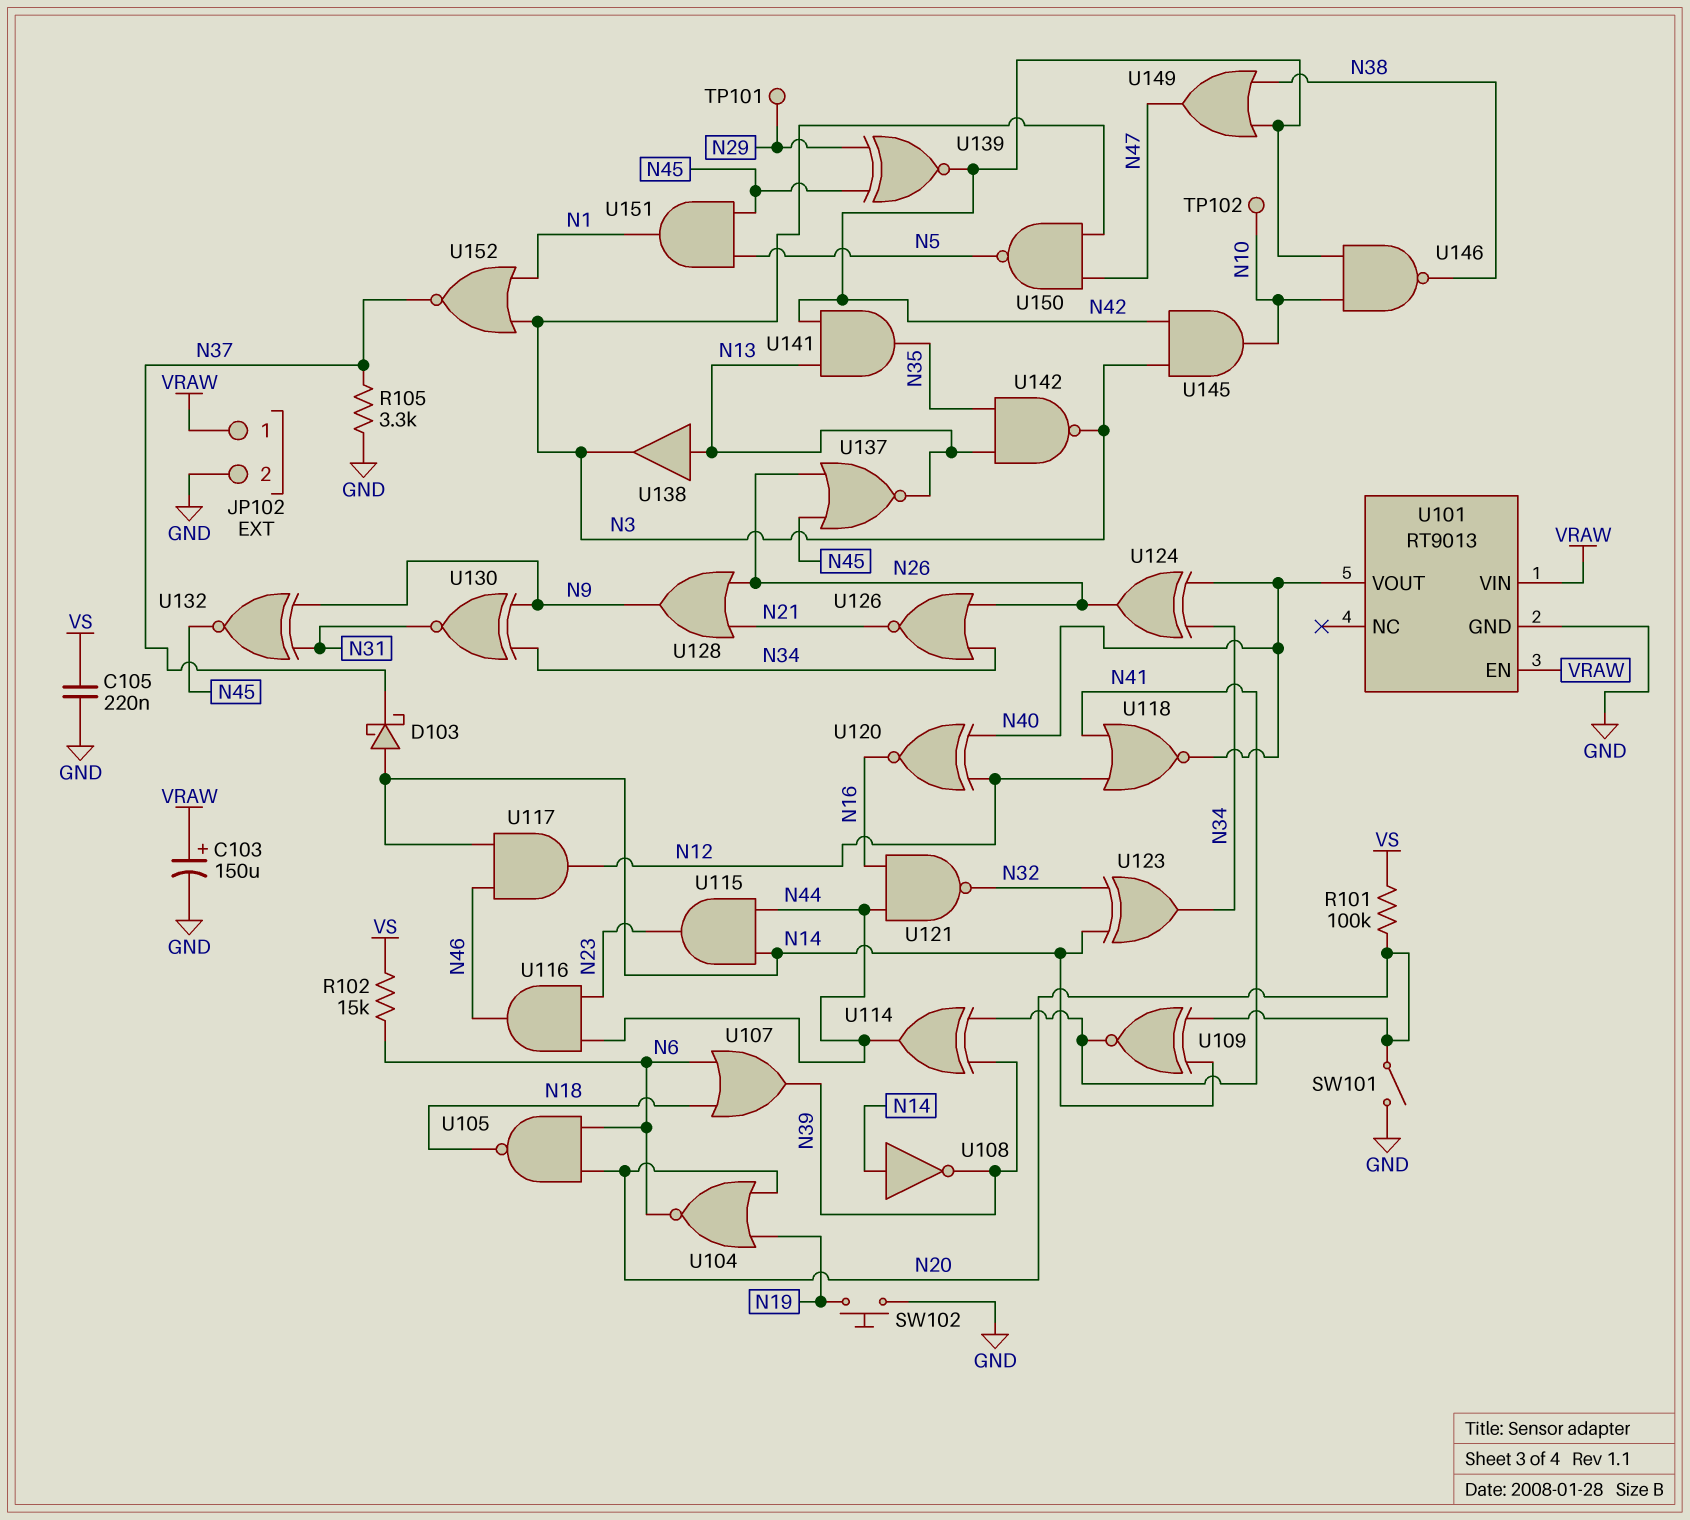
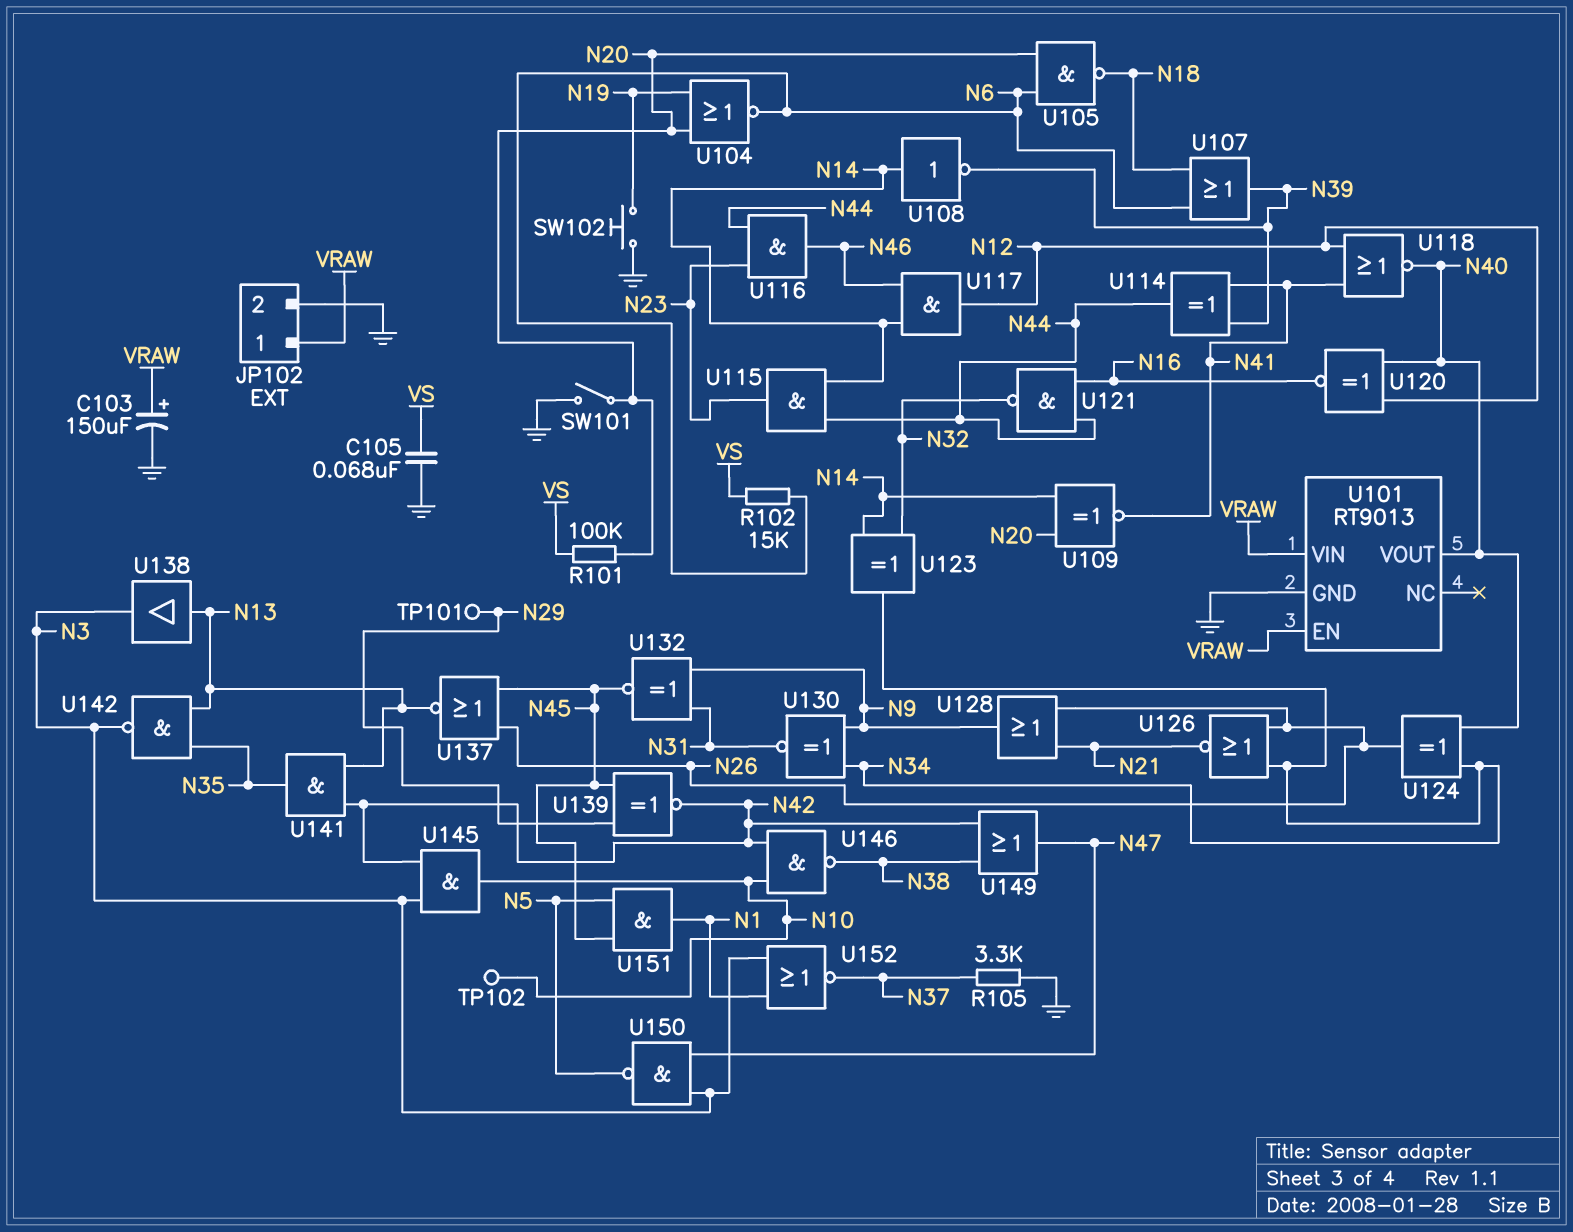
C105: 220nF (GND, VS) -> 68nF (GND, VS)
D103: schottky (A N14, K N37) -> none

